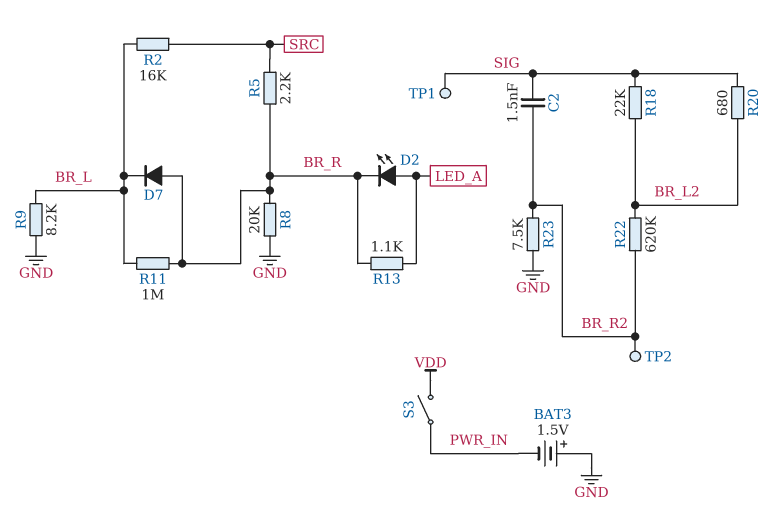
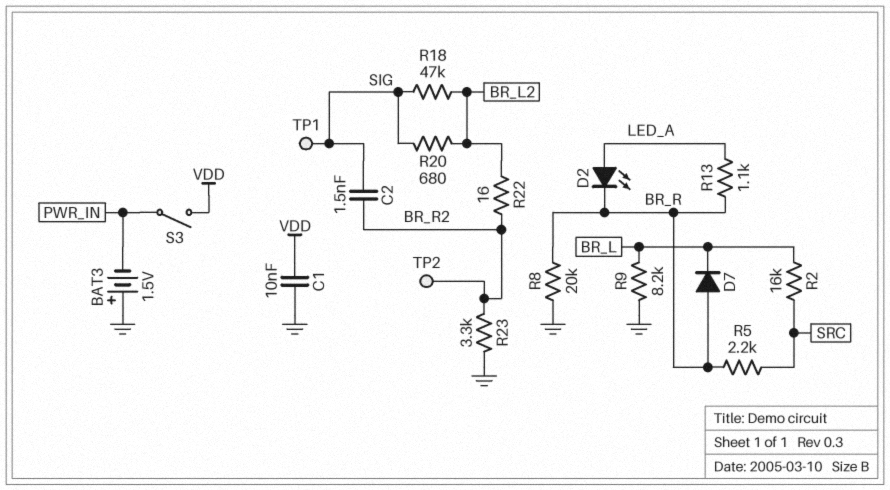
C1: none -> 10nF (GND, VDD)
R11: 1M (BR_L, BR_R) -> none
R18: 22k (BR_L2, SIG) -> 47k (BR_L2, SIG)
R22: 620k (BR_L2, BR_R2) -> 16 (BR_L2, BR_R2)
R23: 7.5k (BR_R2, GND) -> 3.3k (BR_R2, GND)

